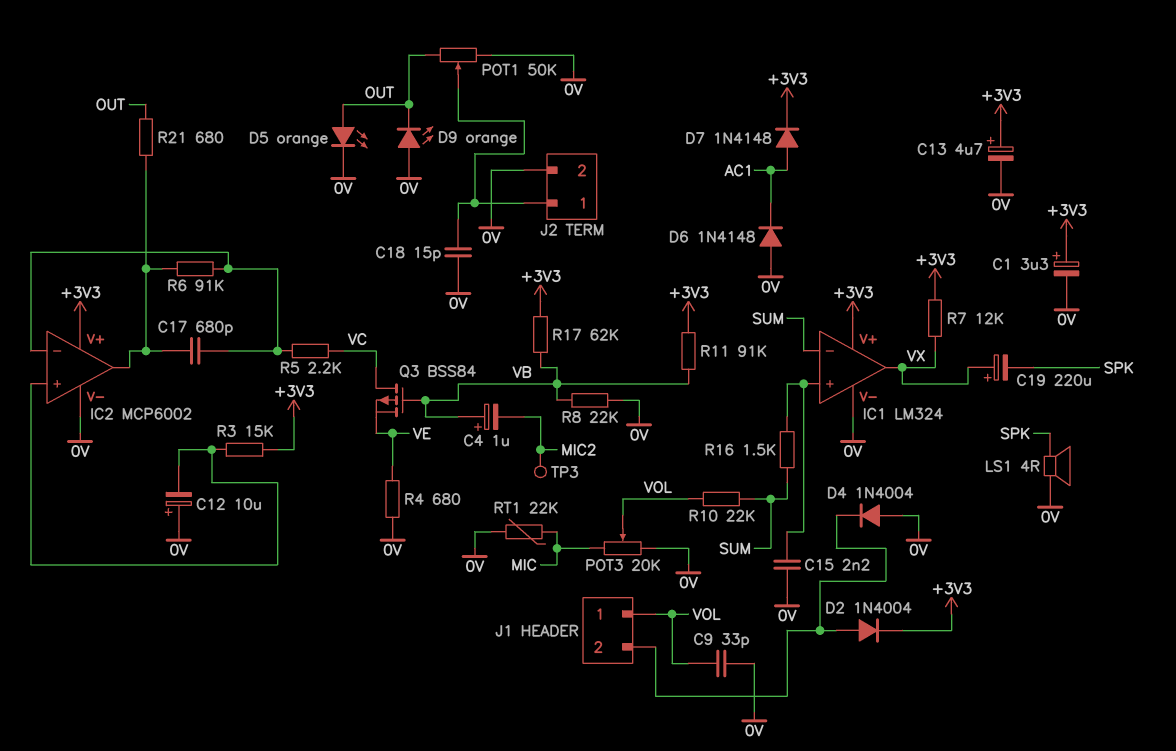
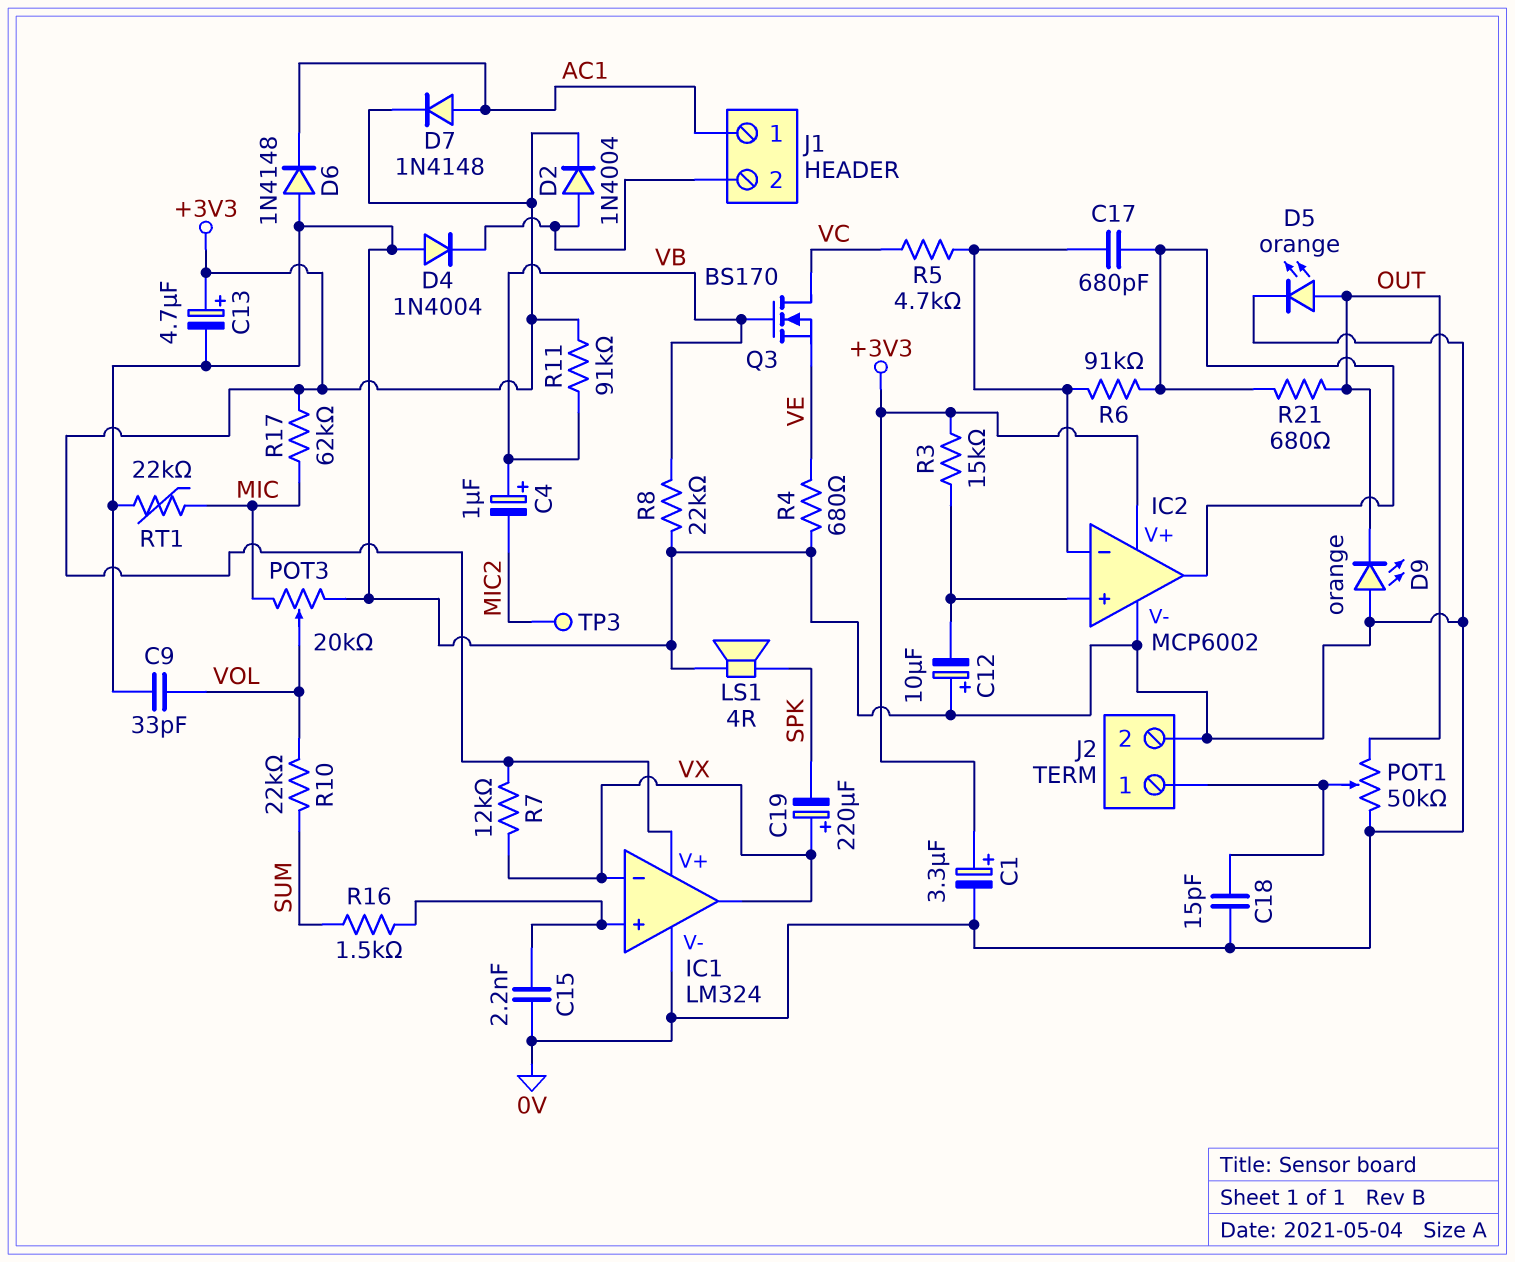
IC1 pin in-: SUM -> VX
J1 pin 1: VOL -> AC1
Q3: PMOS BSS84 (G VB, D VC, S VE) -> NMOS BS170 (G VB, D VC, S VE)
R5: 2.2k (IC2/in-, VC) -> 4.7k (IC2/in-, VC)
R17: 62k (+3V3, VB) -> 62k (+3V3, MIC)

